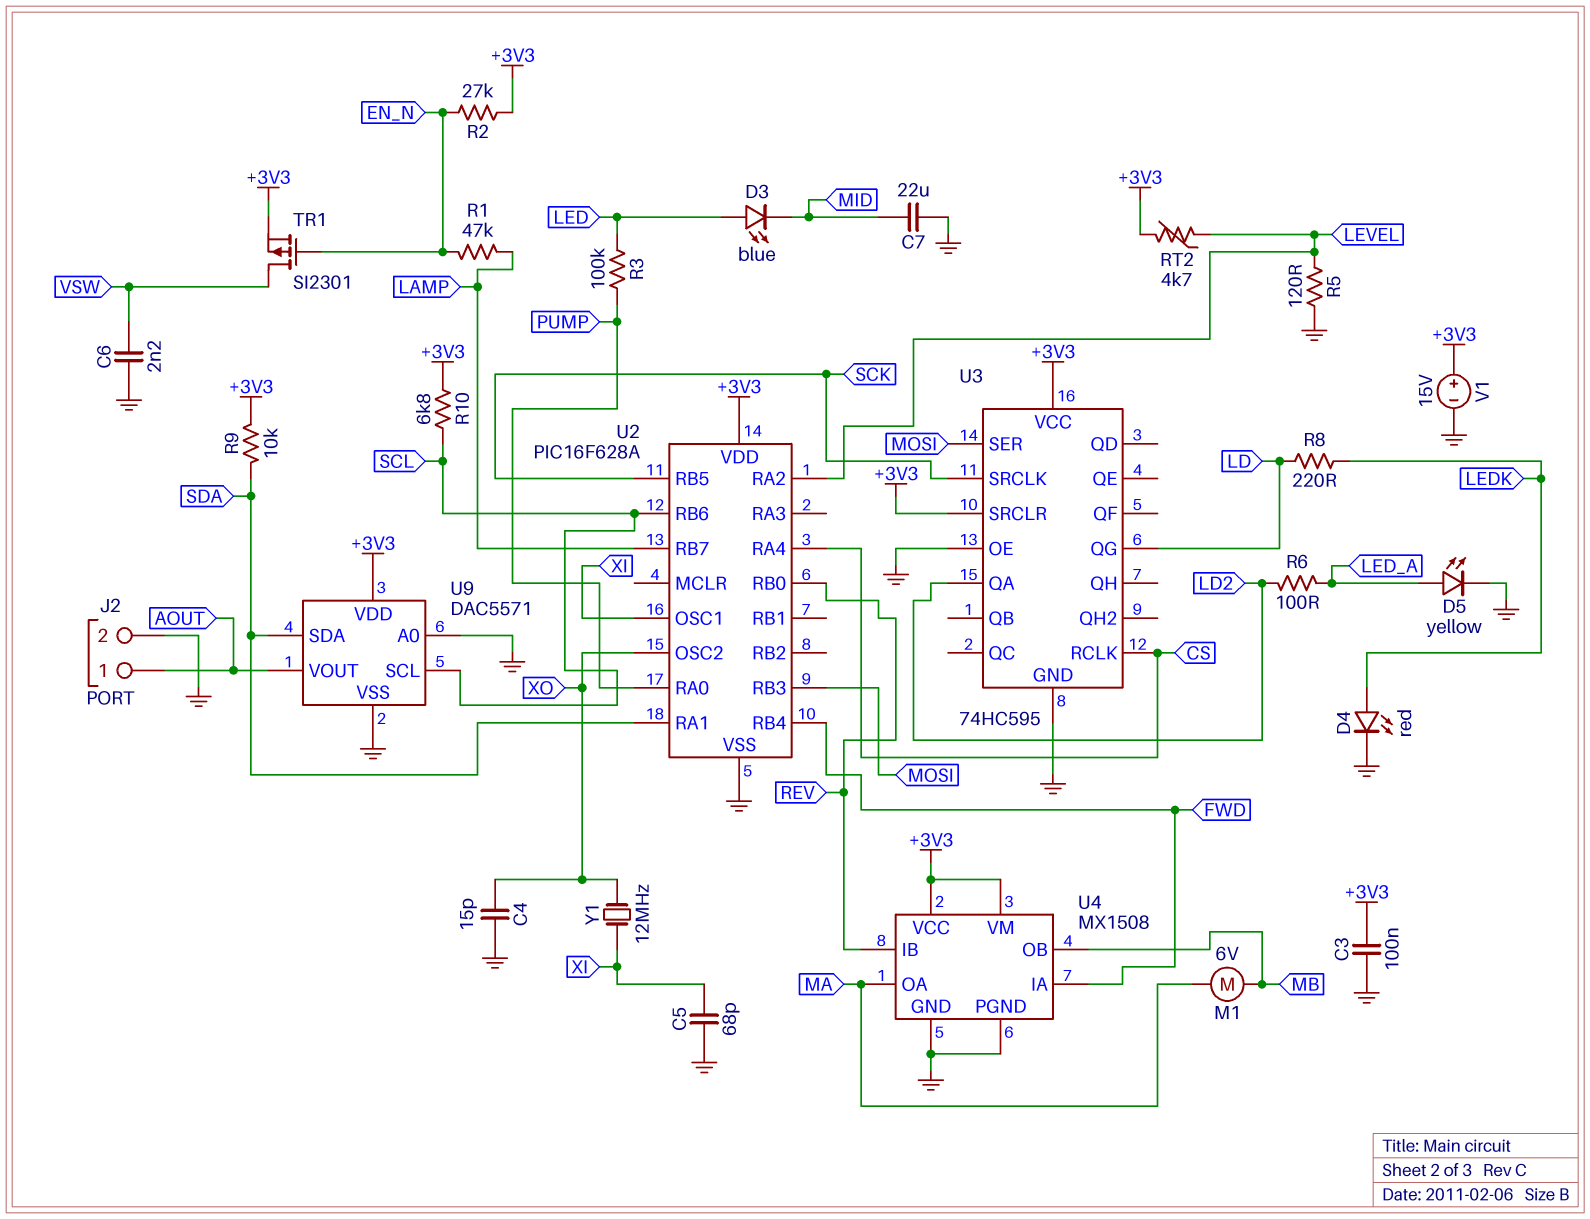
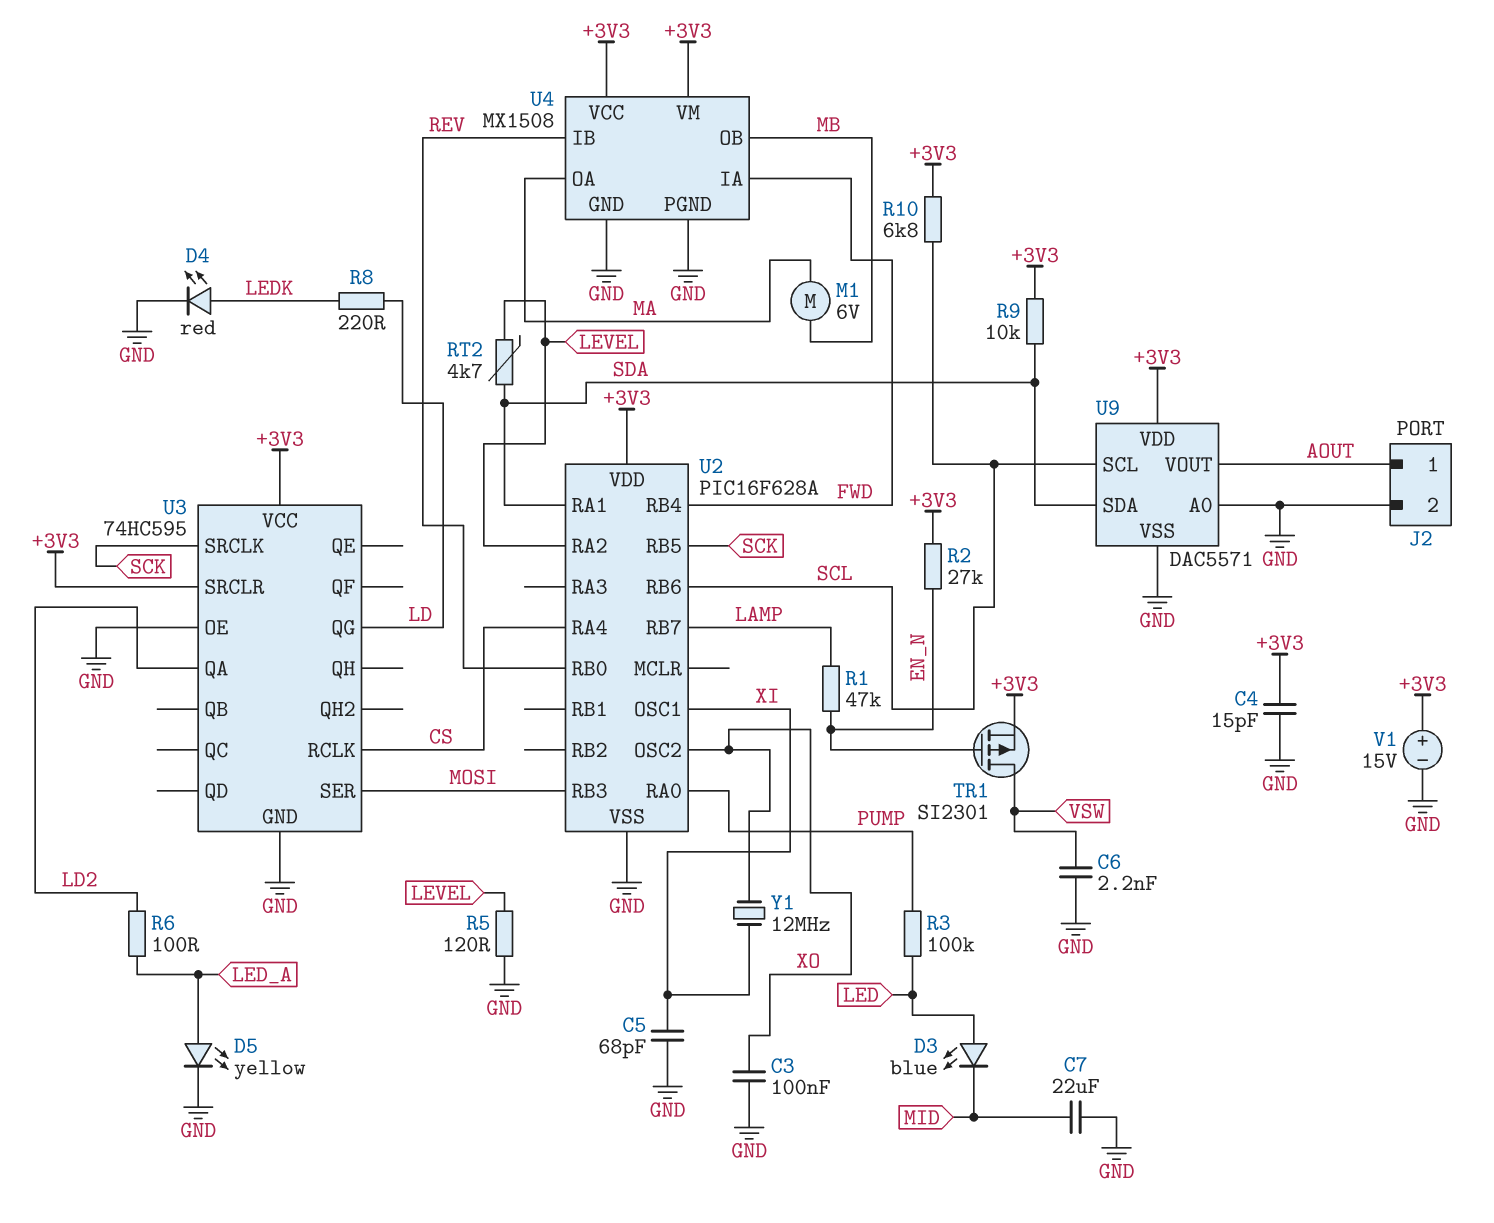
C3: 100nF (+3V3, GND) -> 100nF (GND, XO)
C4: 15pF (GND, XO) -> 15pF (+3V3, GND)
RT2: 4.7k (+3V3, LEVEL) -> 4.7k (LEVEL, SDA)

